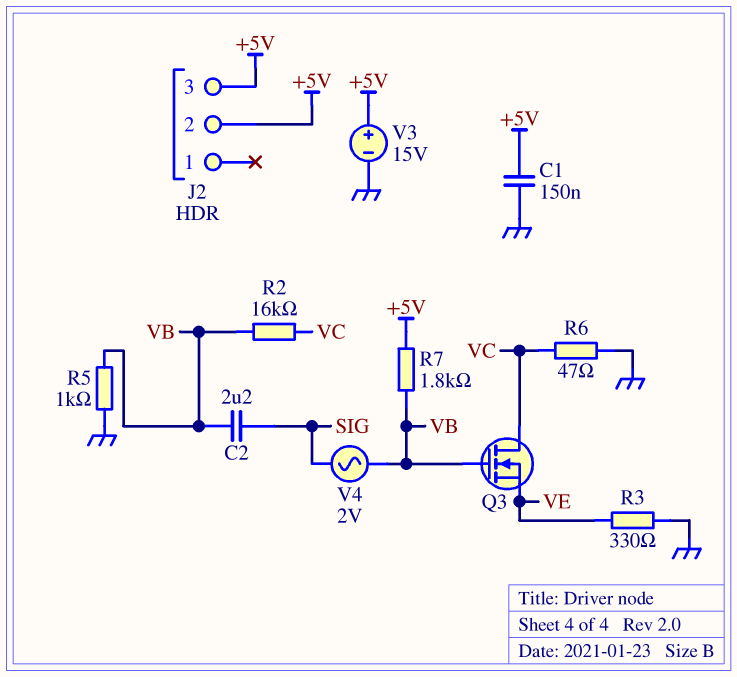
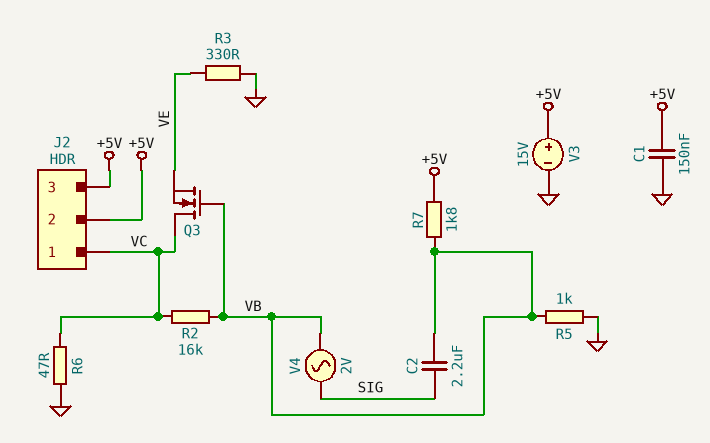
J2 pin 1: none -> VC

